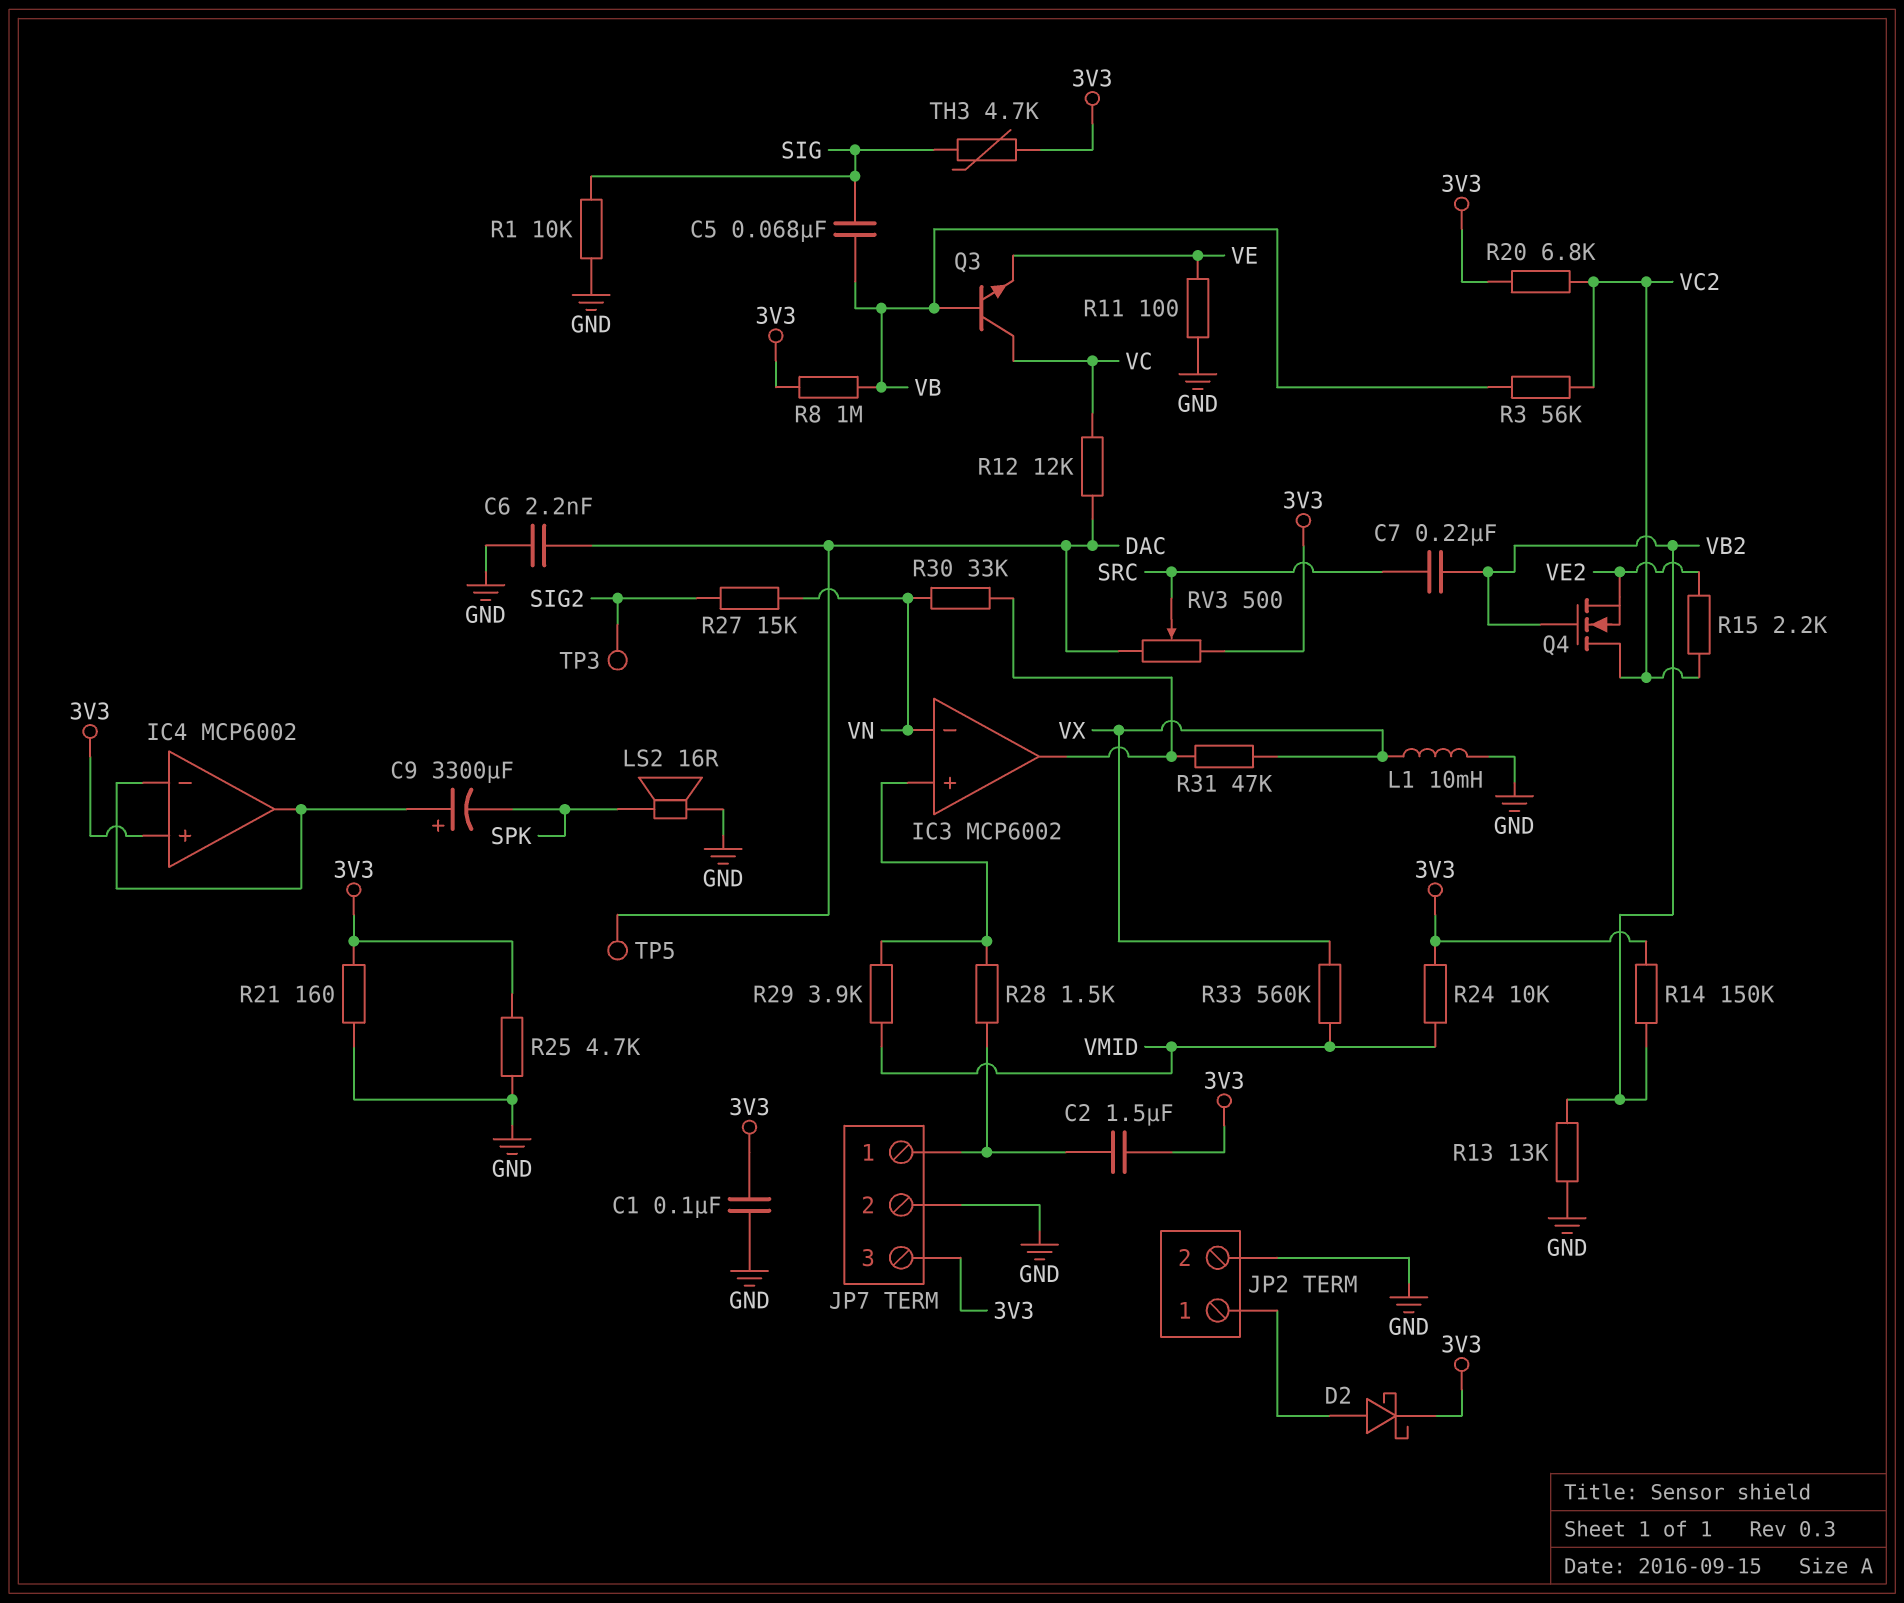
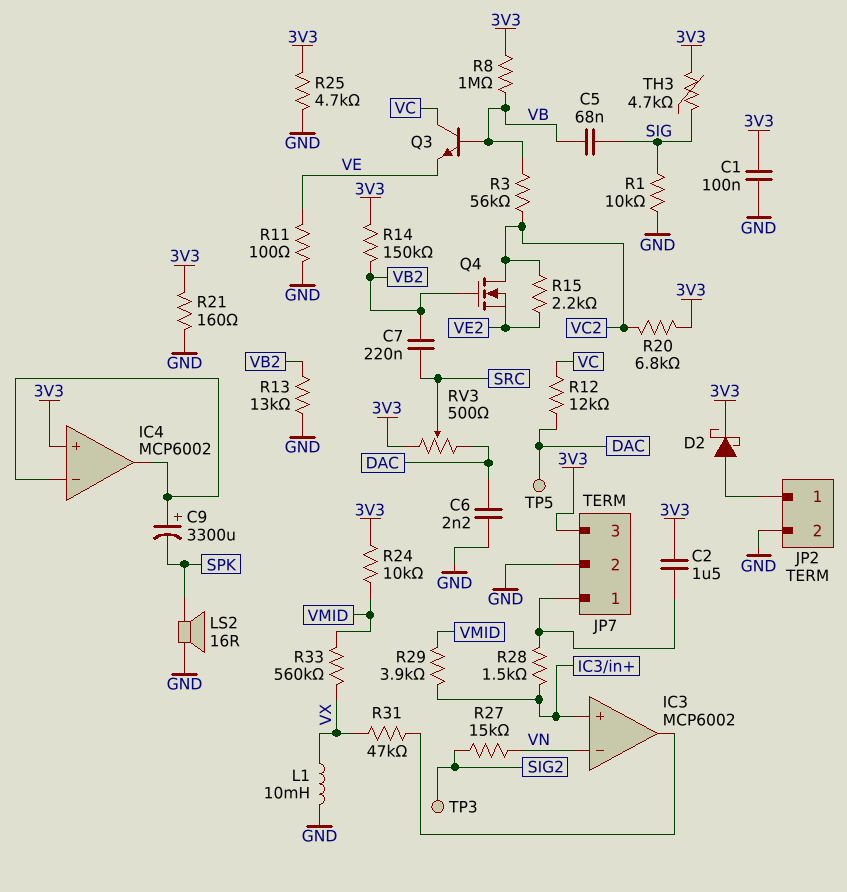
R30: 33k (IC3/out, VN) -> none

